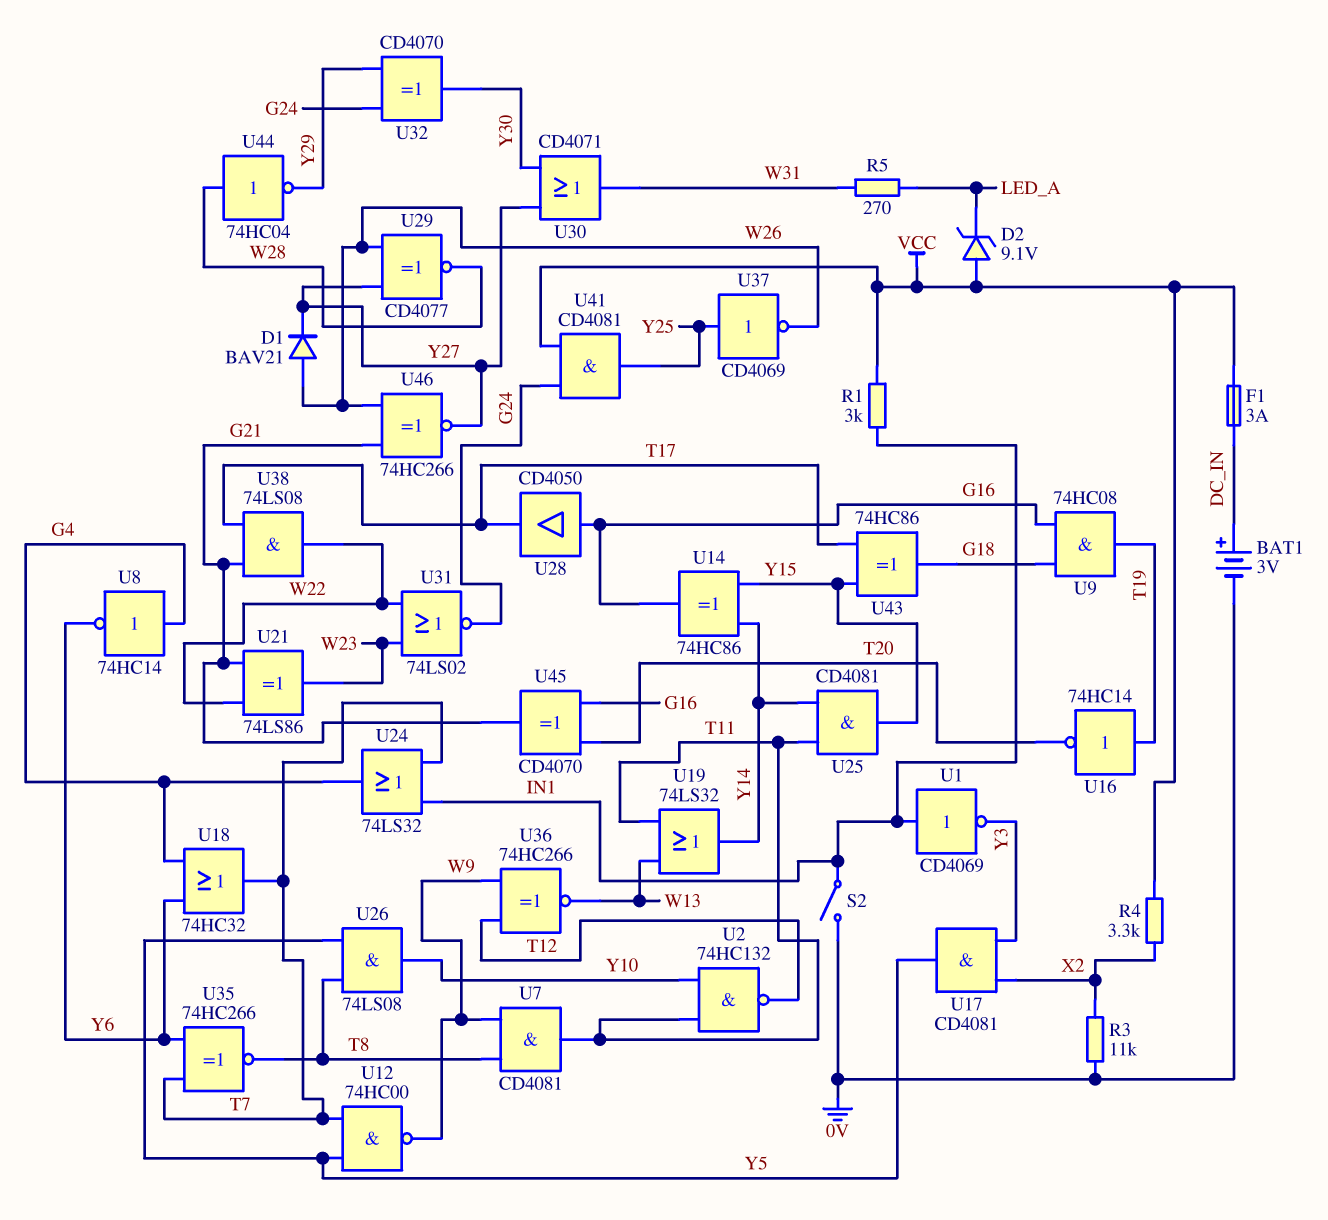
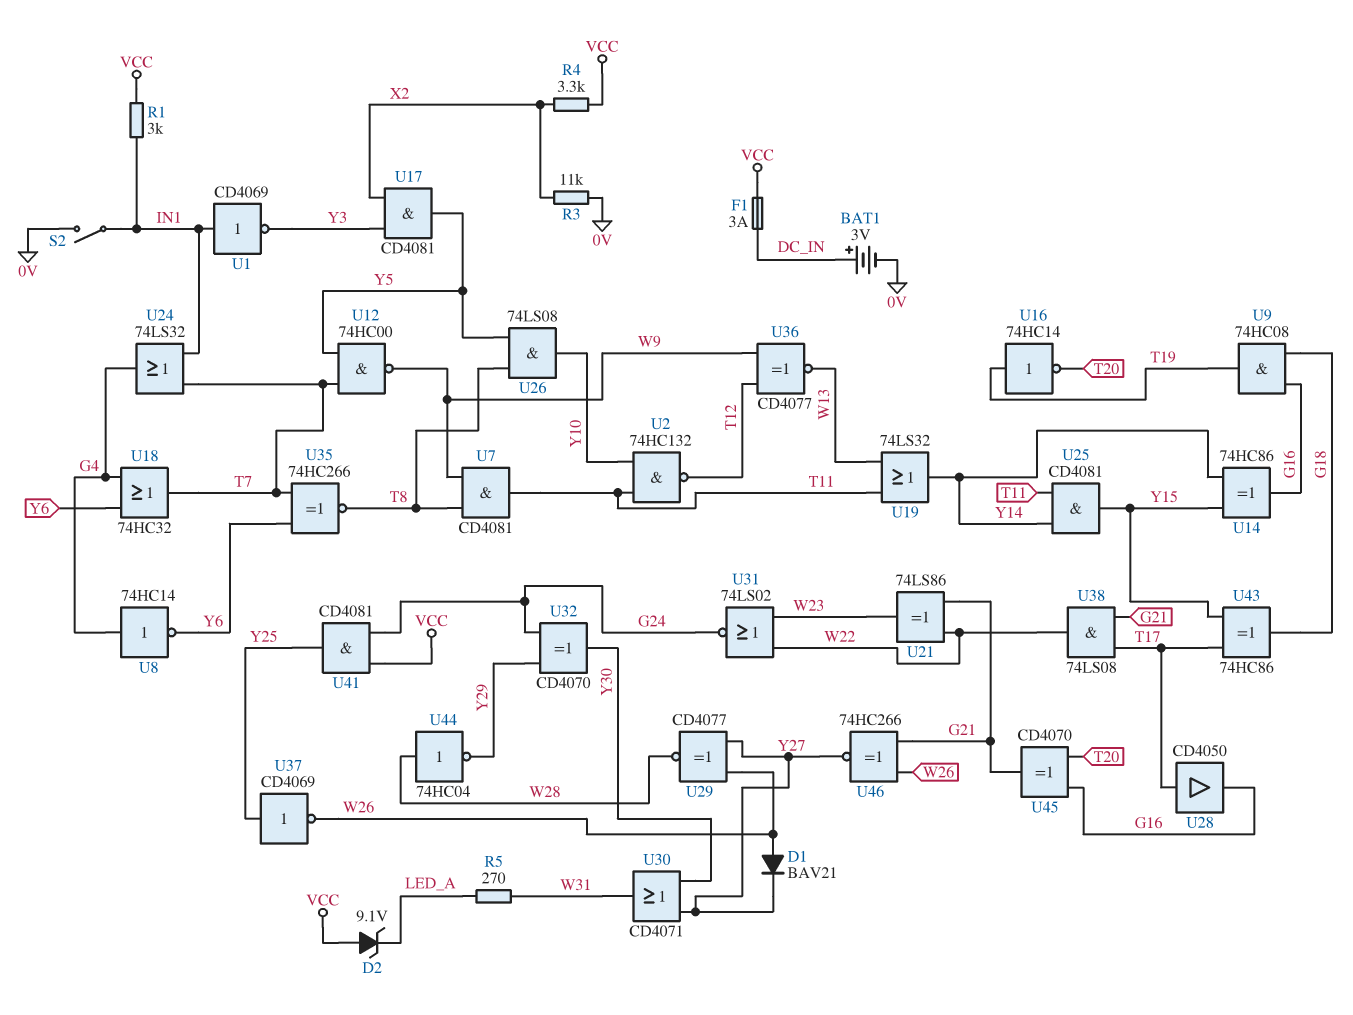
U28: buffer CD4050 (in G16, out T17) -> buffer CD4050 (in T17, out G16)
U36: XNOR 74HC266 (in T12, in W9, out W13) -> XNOR CD4077 (in T12, in W9, out W13)

